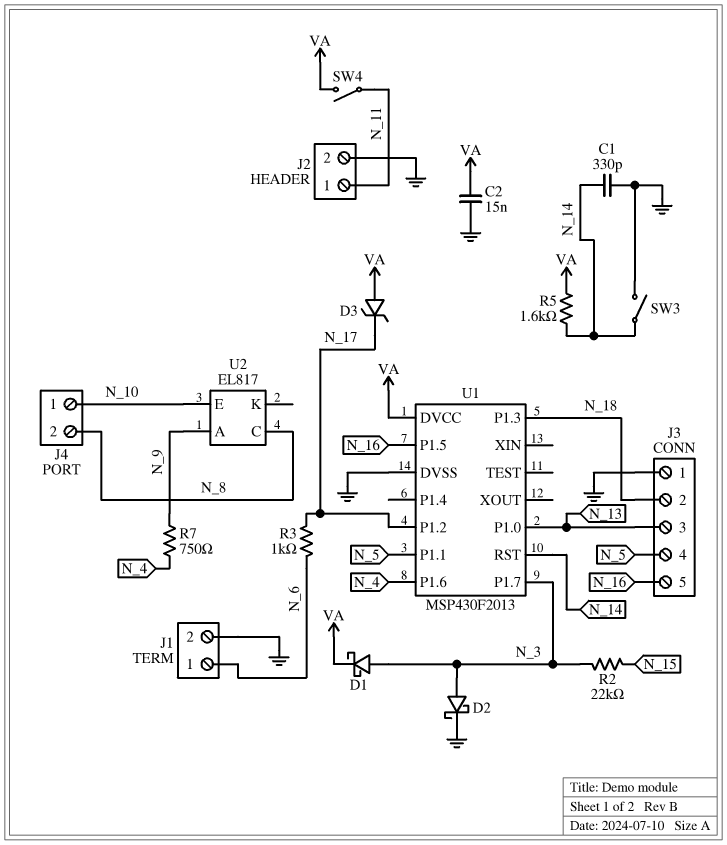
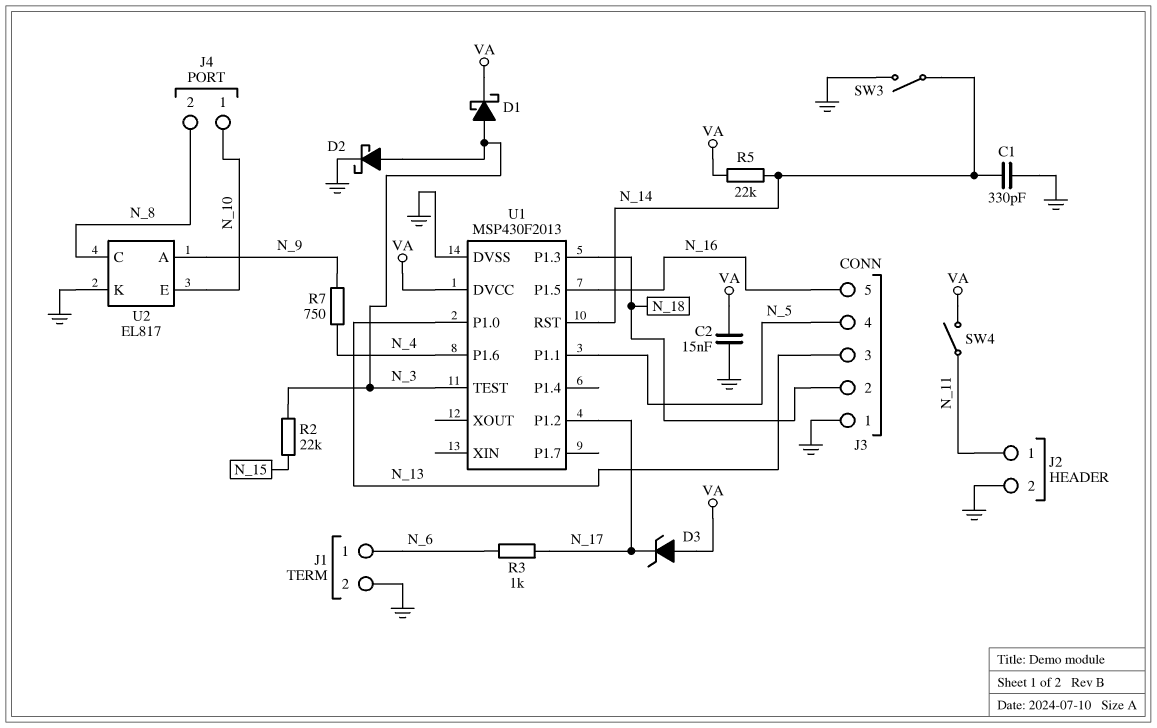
R5: 1.6k (N_14, VA) -> 22k (N_14, VA)
U1 pin P1.7: N_3 -> none
U1 pin TEST: none -> N_3
U2 pin K: none -> GND

